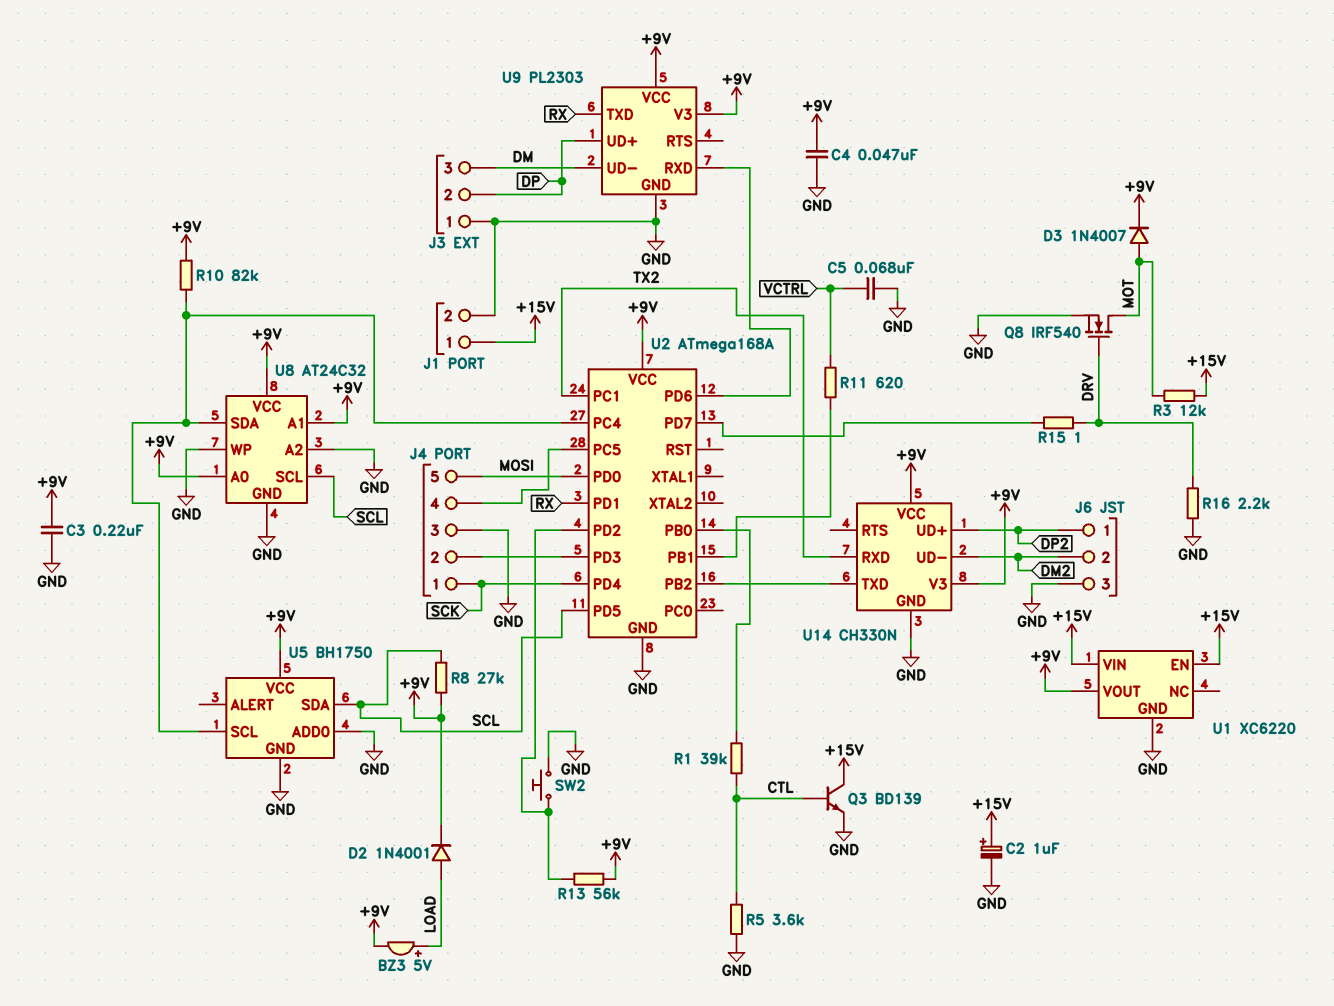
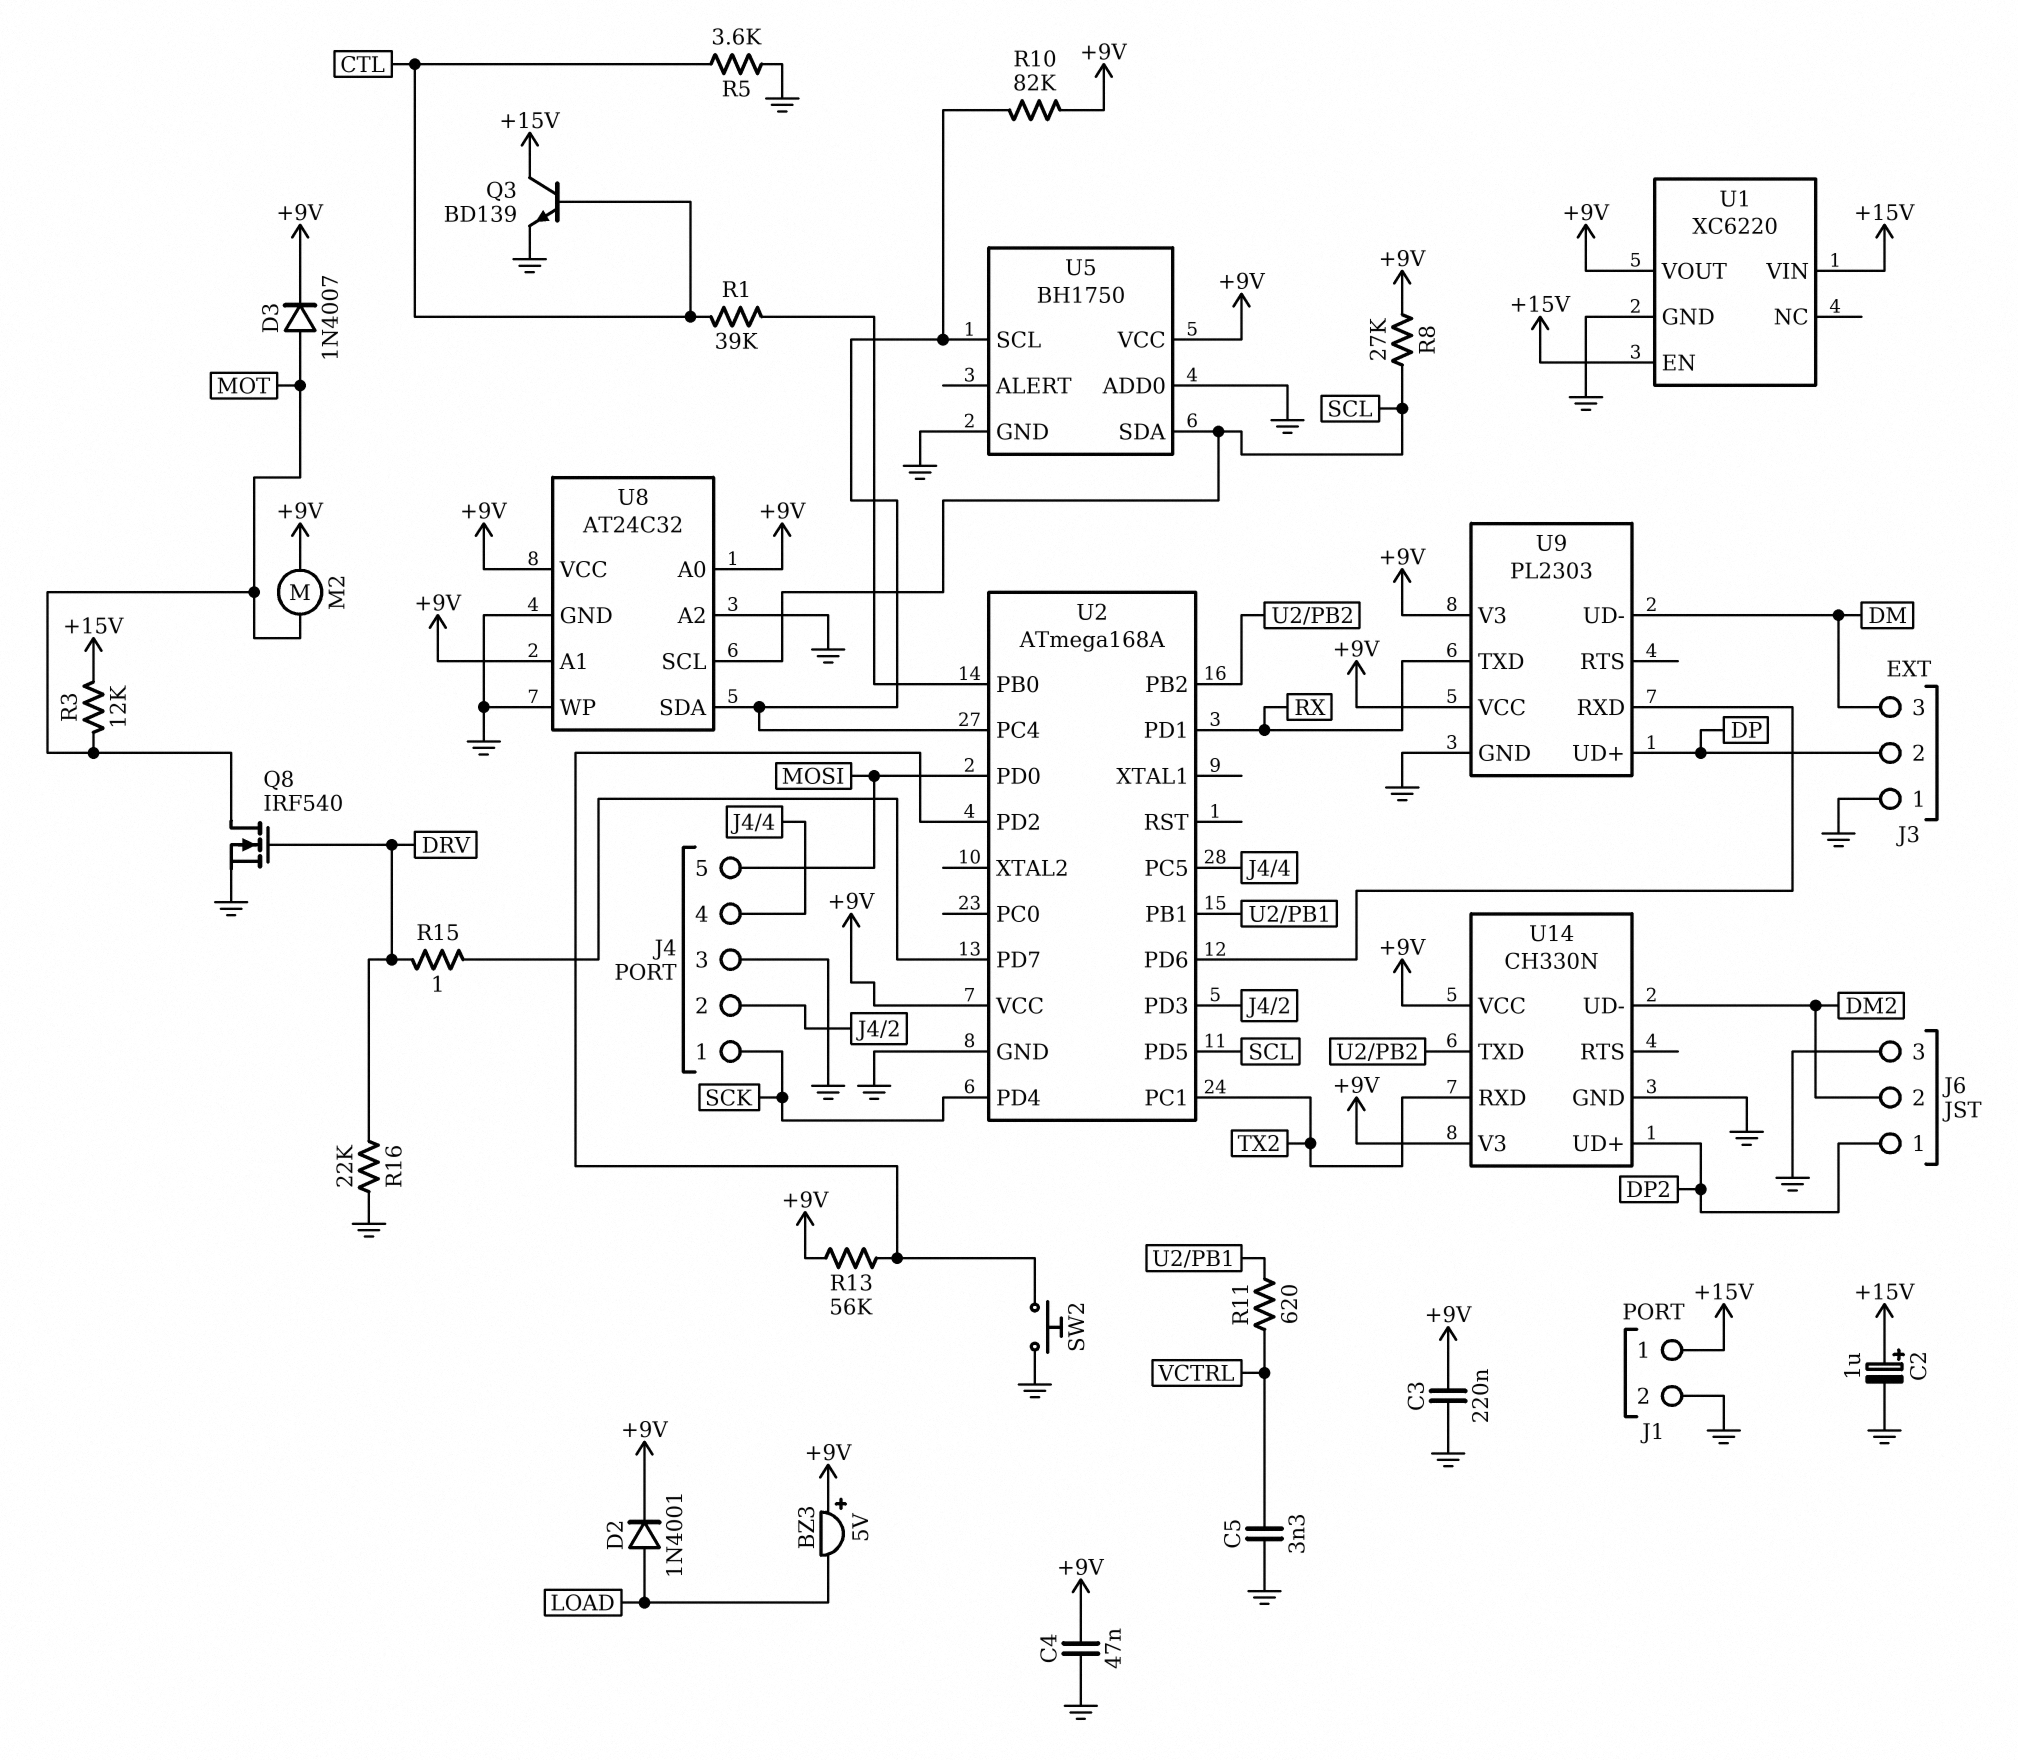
BZ3: buzzer 5V (plus LOAD, minus +9V) -> buzzer 5V (plus +9V, minus LOAD)
C5: 68nF (GND, VCTRL) -> 3.3nF (GND, VCTRL)
M2: none -> motor (+9V, MOT)
R16: 2.2k (DRV, GND) -> 22k (DRV, GND)

